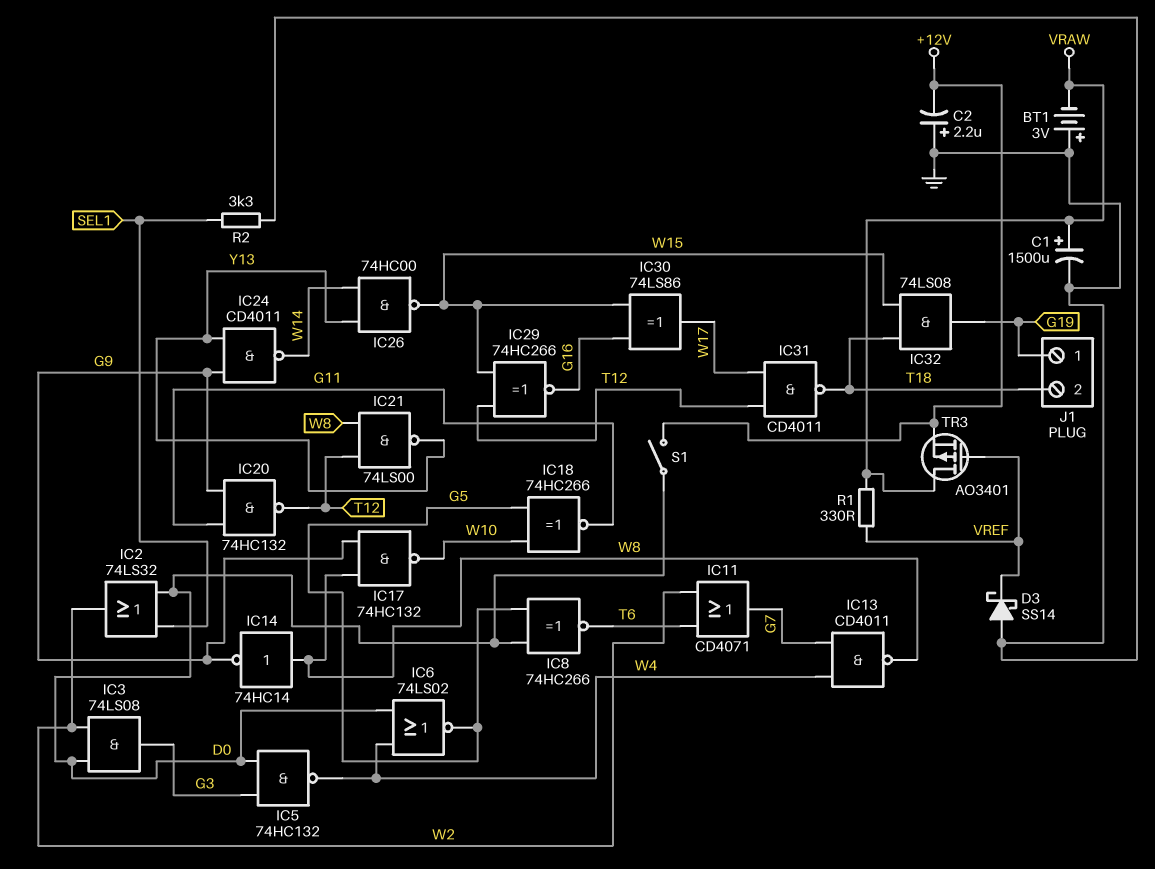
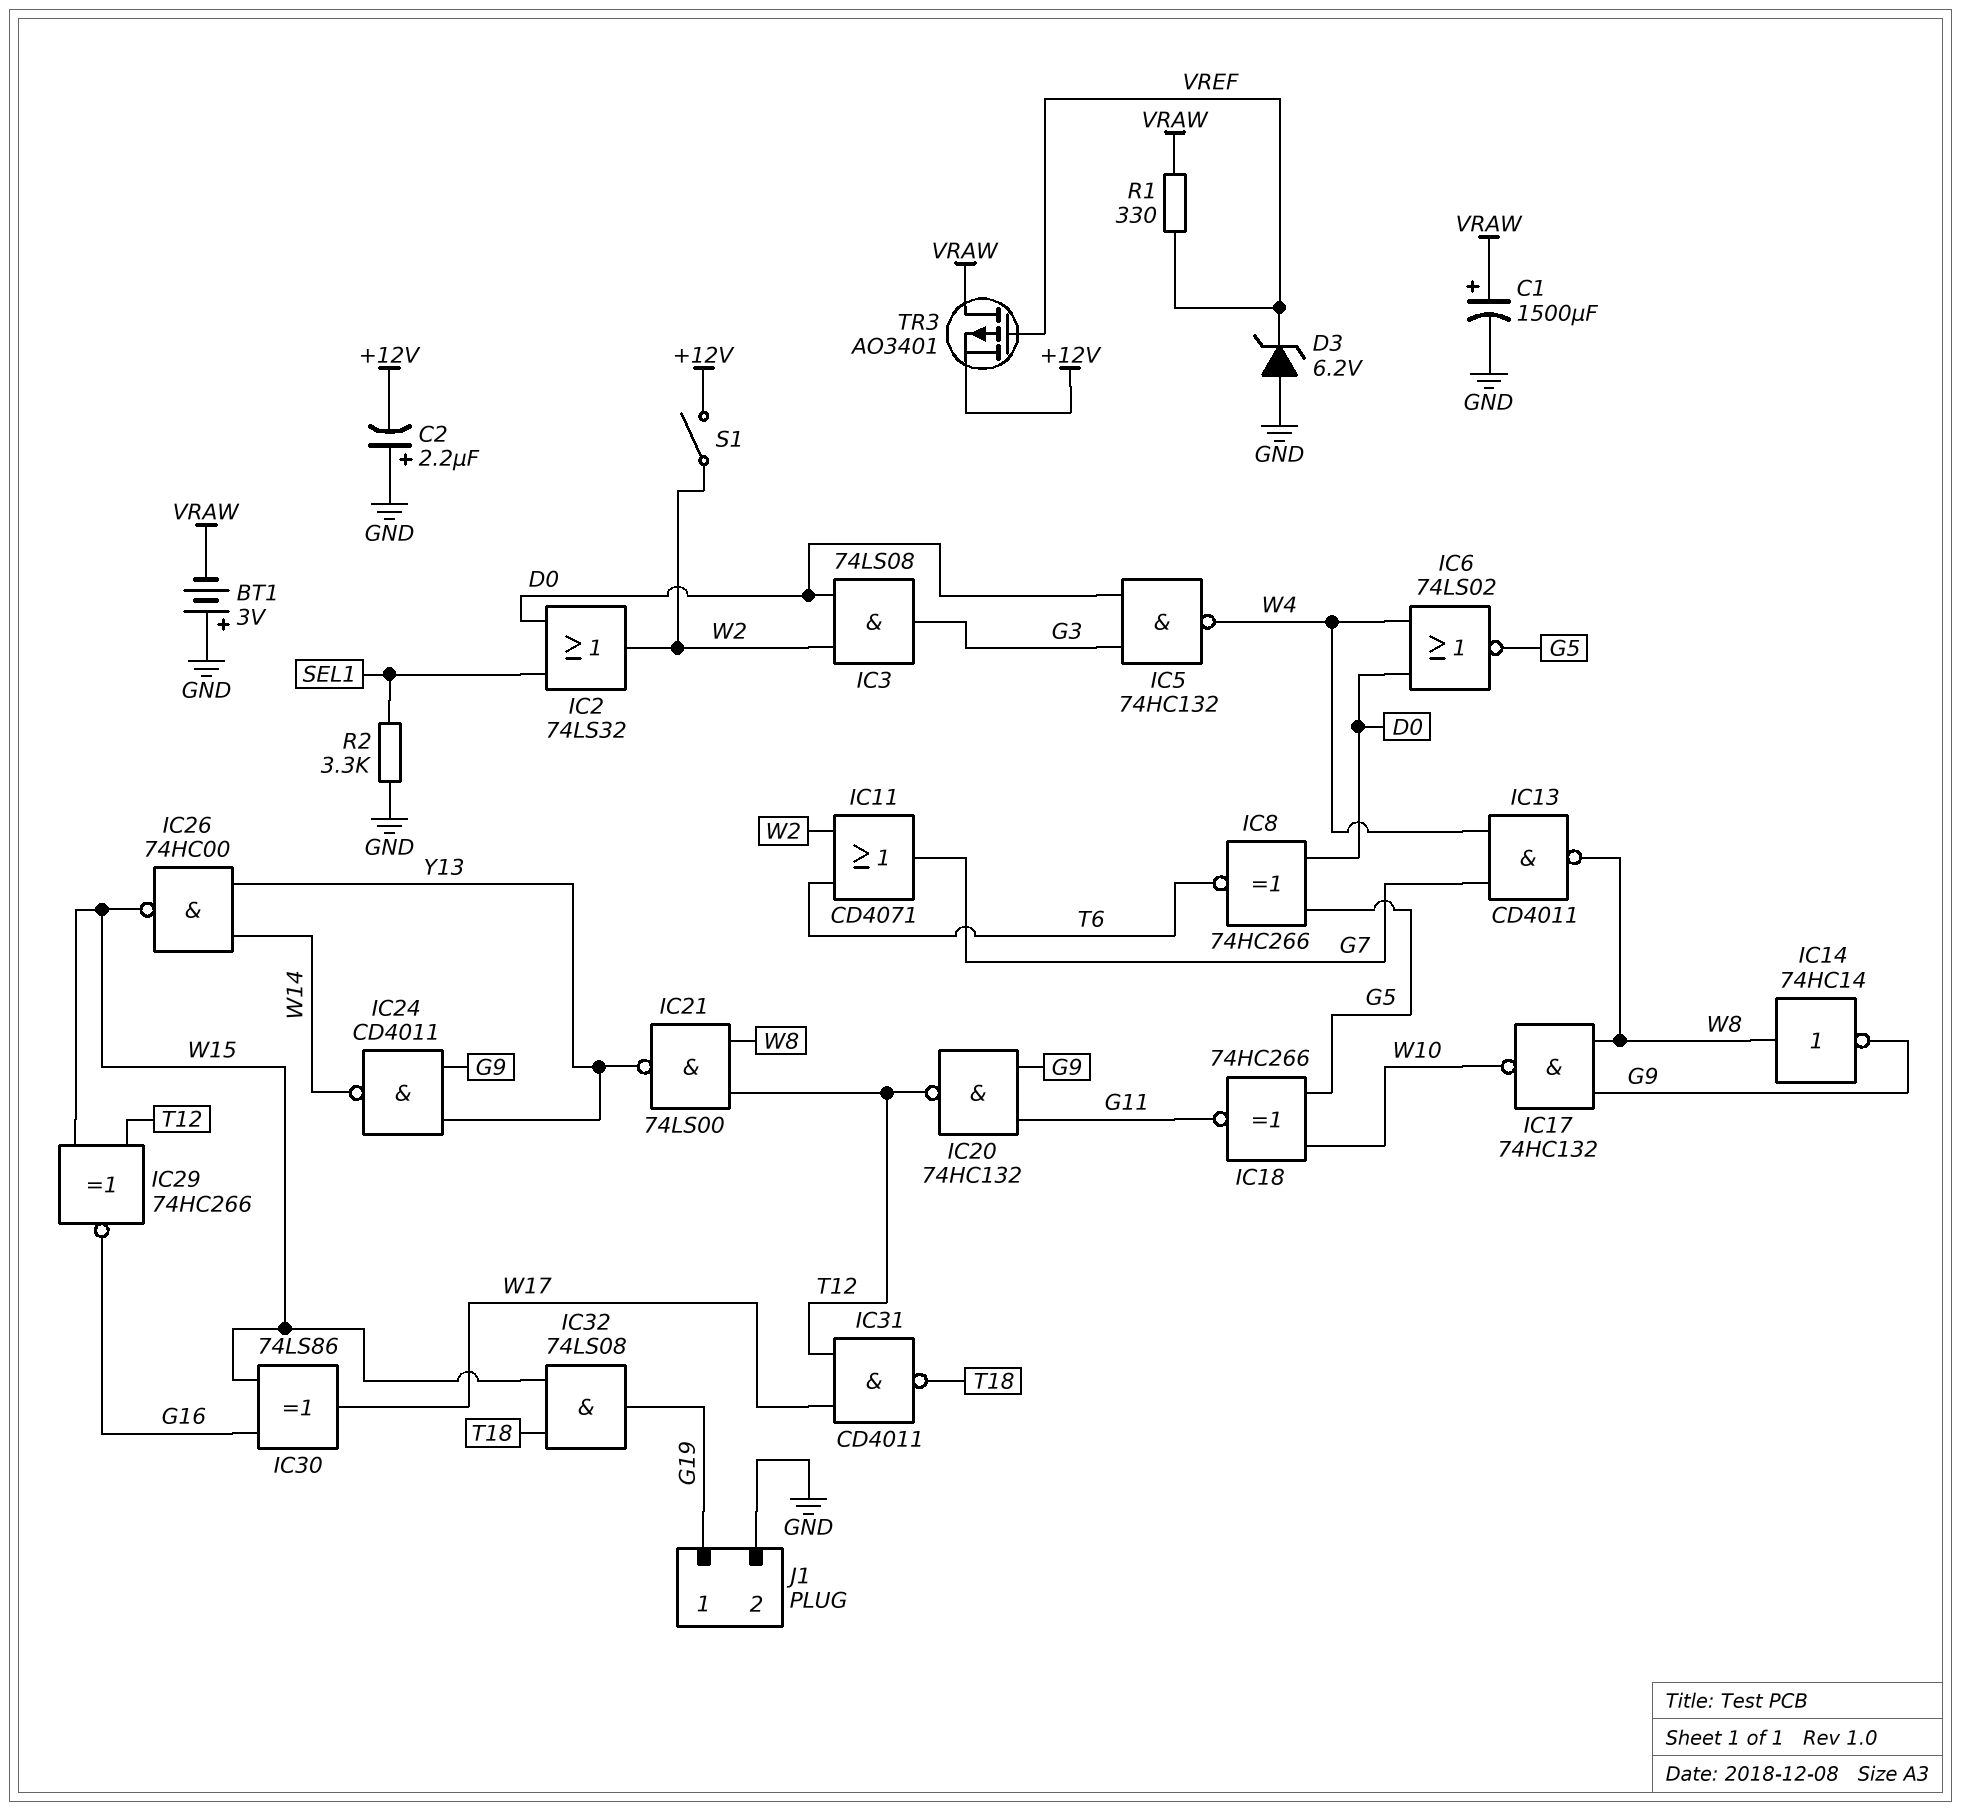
D3: schottky SS14 (A GND, K VREF) -> zener 6.2V (A GND, K VREF)
J1 pin 2: T18 -> GND
S1: switch (+12V, D0) -> switch (+12V, W2)

